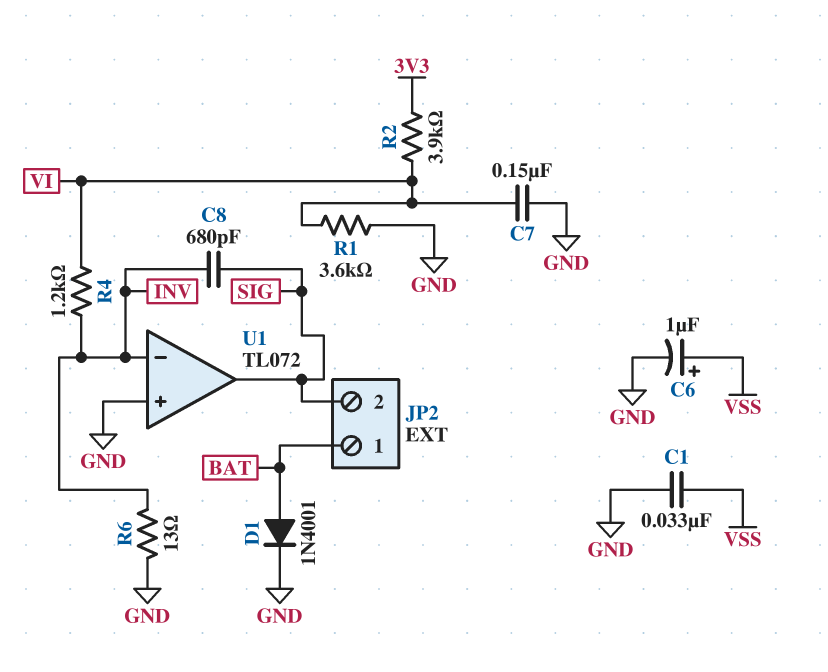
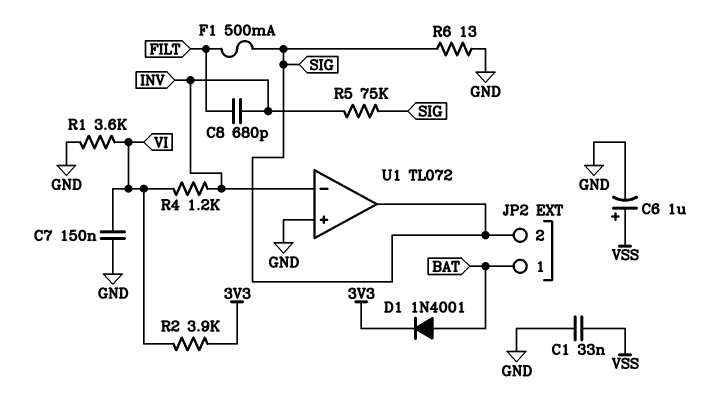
C8: 680pF (INV, SIG) -> 680pF (FILT, INV)
D1: diode 1N4001 (A BAT, K GND) -> diode 1N4001 (A BAT, K 3V3)
F1: none -> 500mA (FILT, SIG)
R5: none -> 75k (INV, SIG)
R6: 13 (GND, INV) -> 13 (GND, SIG)

